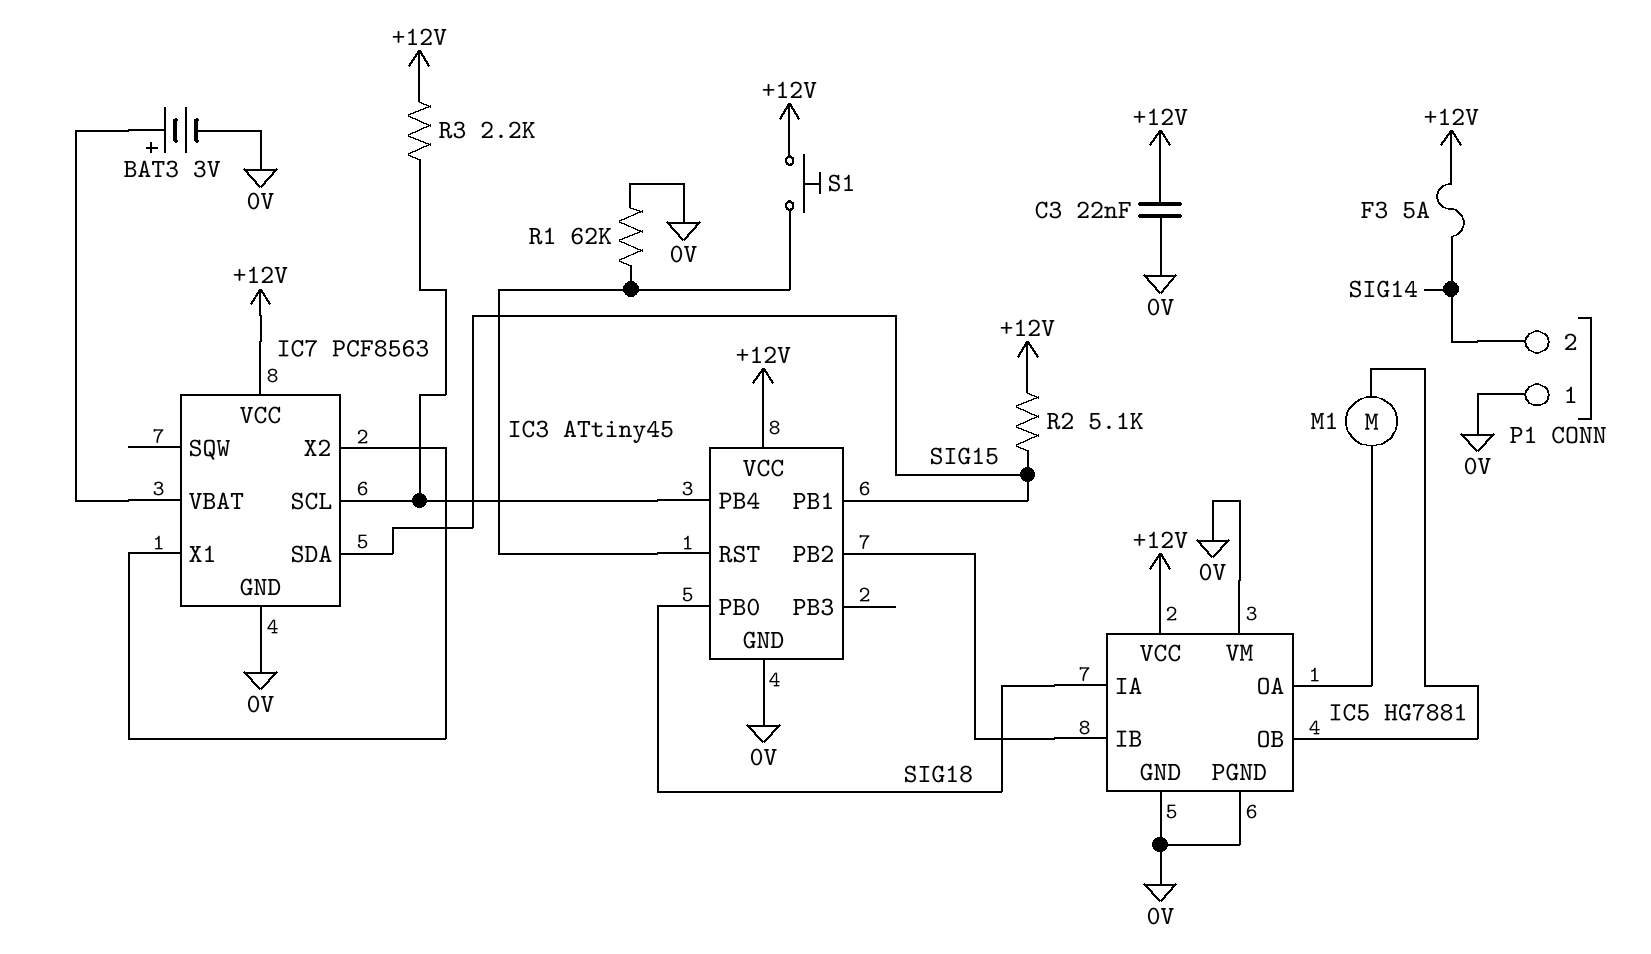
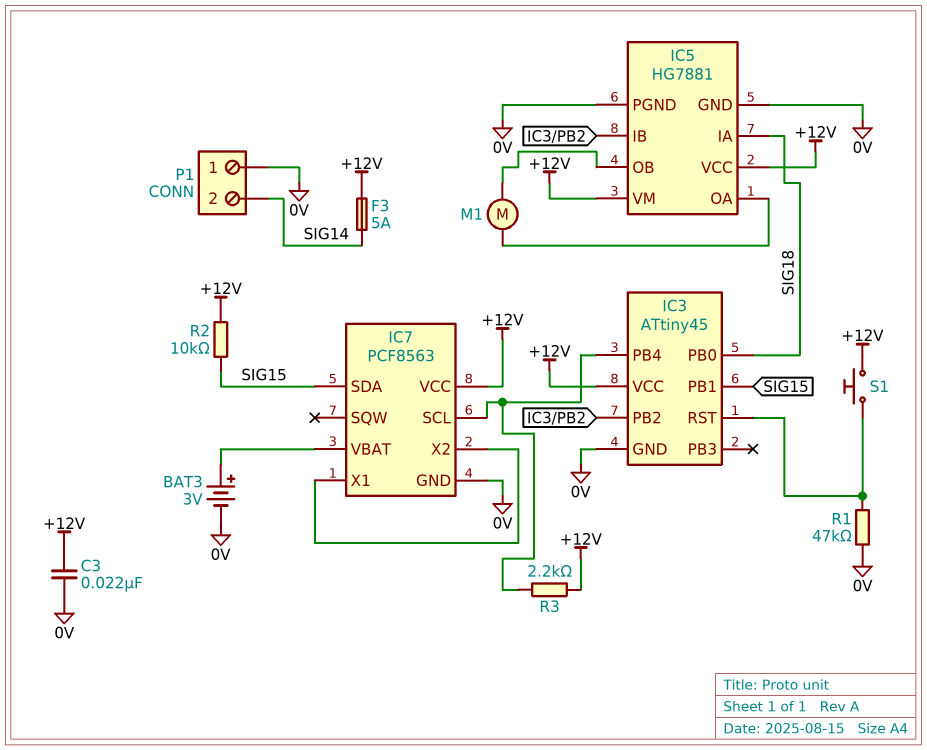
IC5 pin VM: 0V -> +12V
R1: 62k (0V, IC3/RST) -> 47k (0V, IC3/RST)
R2: 5.1k (+12V, SIG15) -> 10k (+12V, SIG15)

